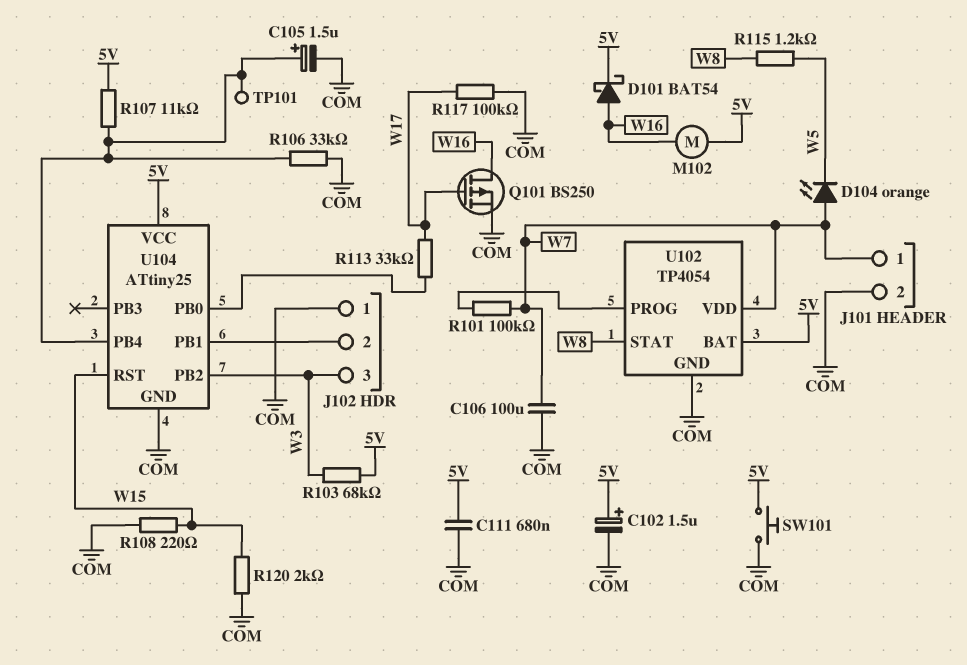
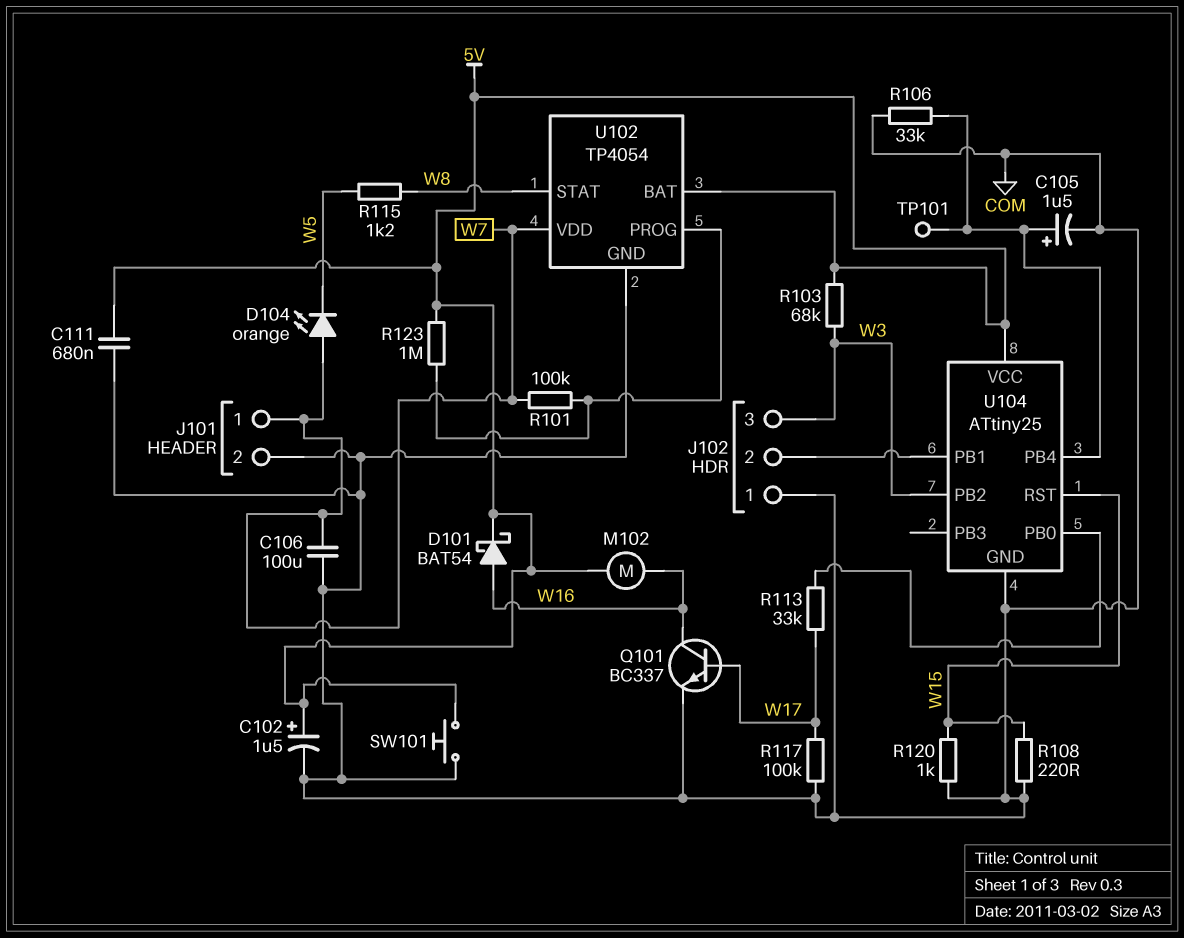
Q101: PMOS BS250 (G W17, D W16, S COM) -> NPN BC337 (B W17, C W16, E COM)
R107: 11k (5V, U104/PB4) -> none
R120: 2k (COM, W15) -> 1k (COM, W15)
R123: none -> 1M (5V, U102/PROG)

